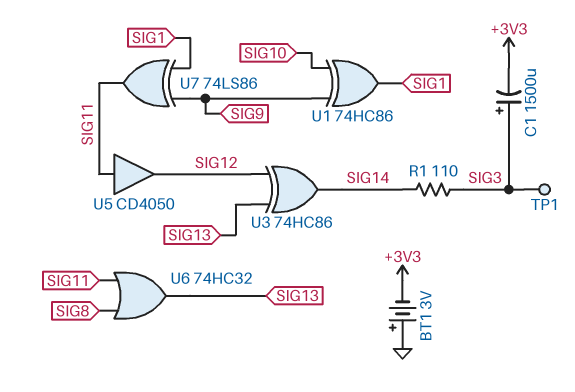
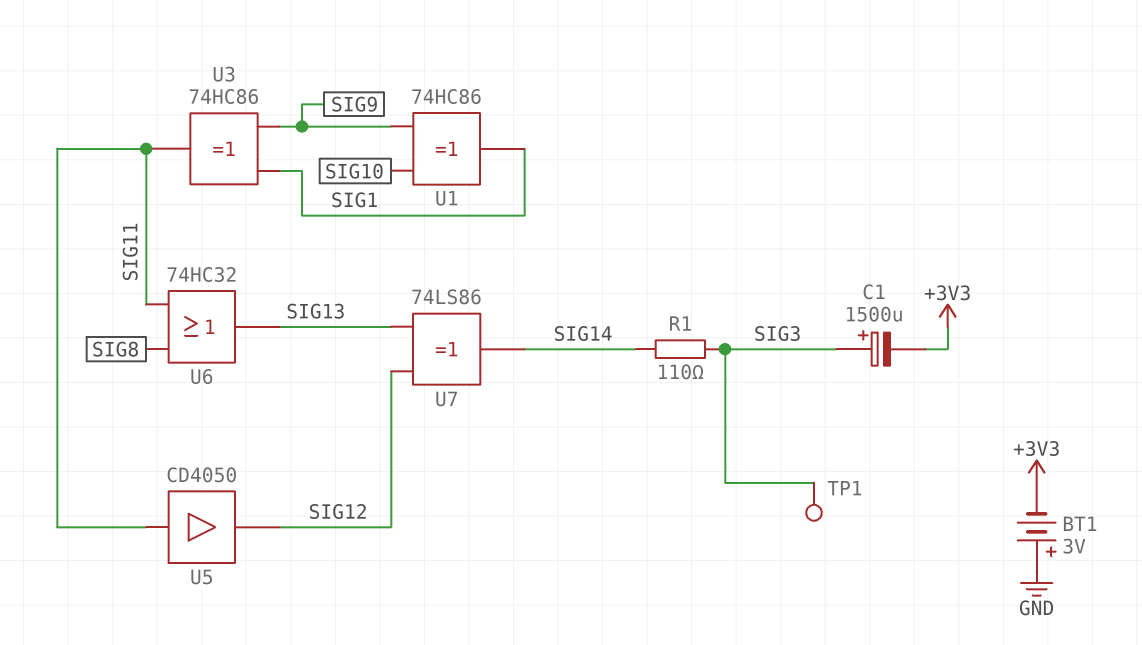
U3: XOR 74HC86 (in SIG12, in SIG13, out SIG14) -> XOR 74HC86 (in SIG1, in SIG9, out SIG11)
U7: XOR 74LS86 (in SIG1, in SIG9, out SIG11) -> XOR 74LS86 (in SIG12, in SIG13, out SIG14)

